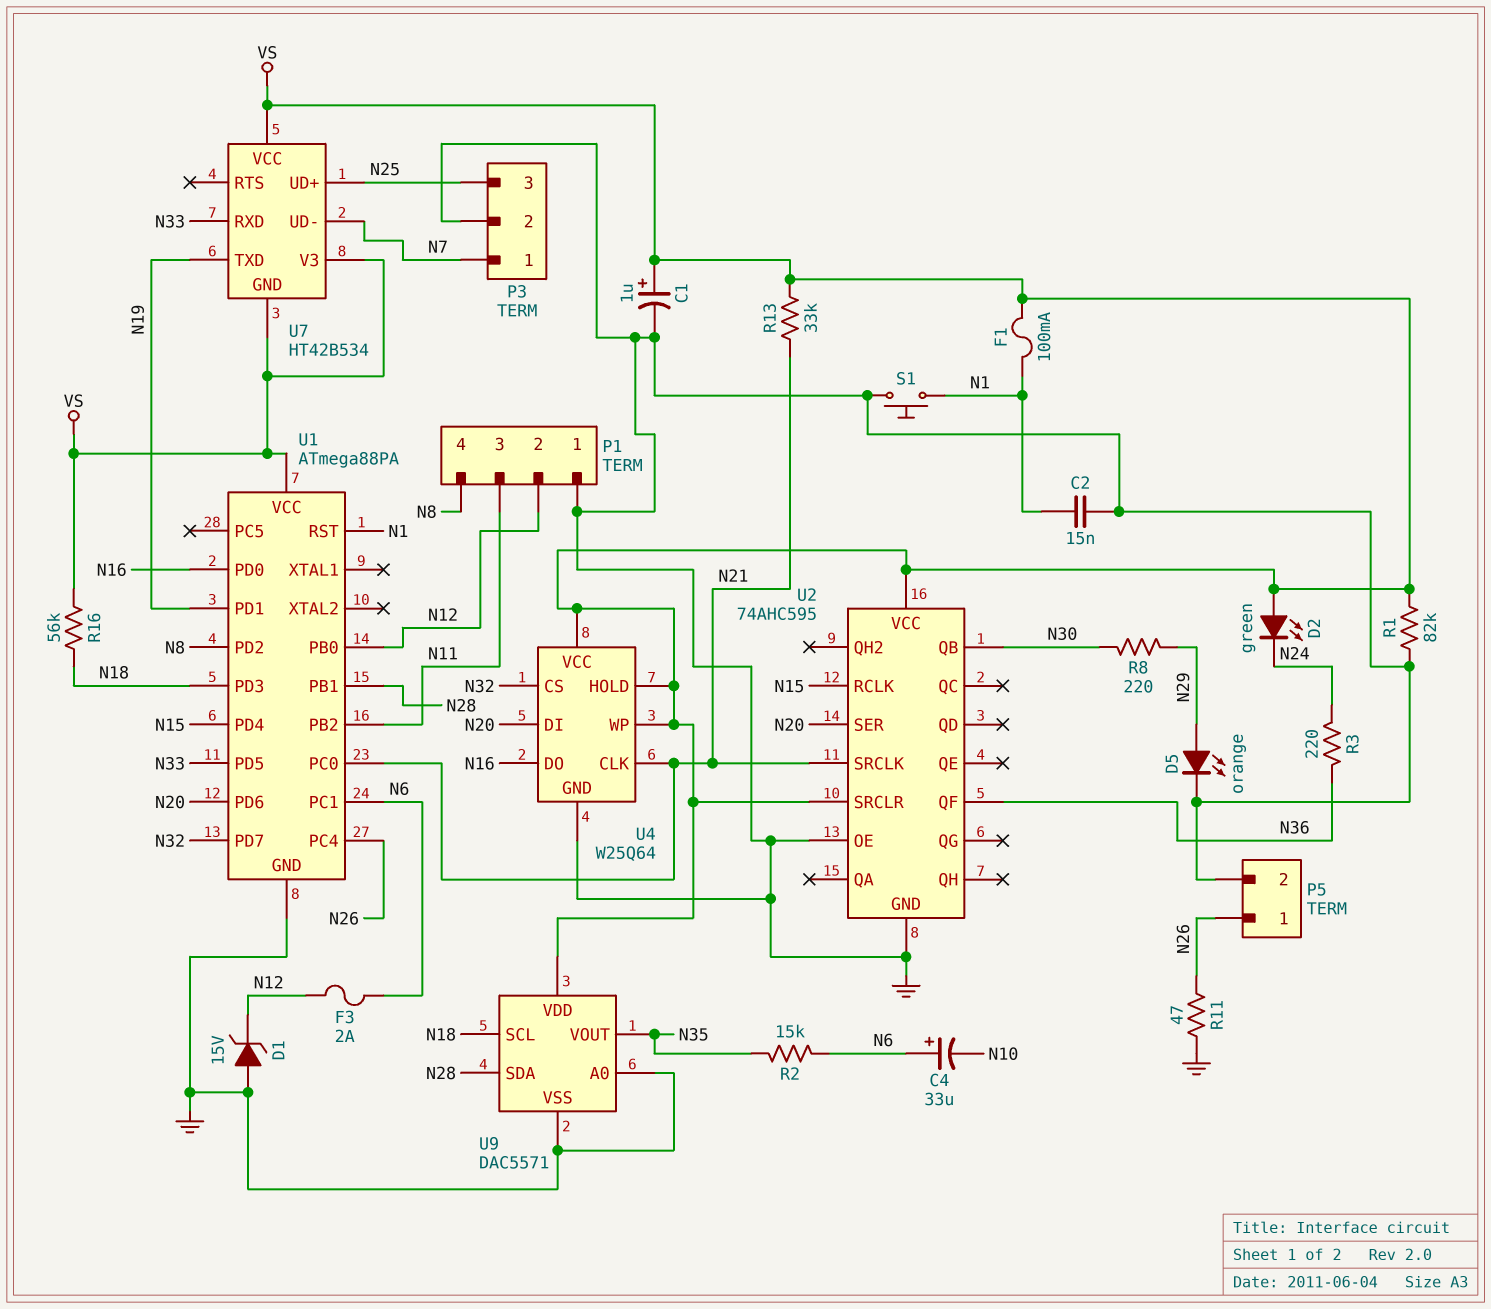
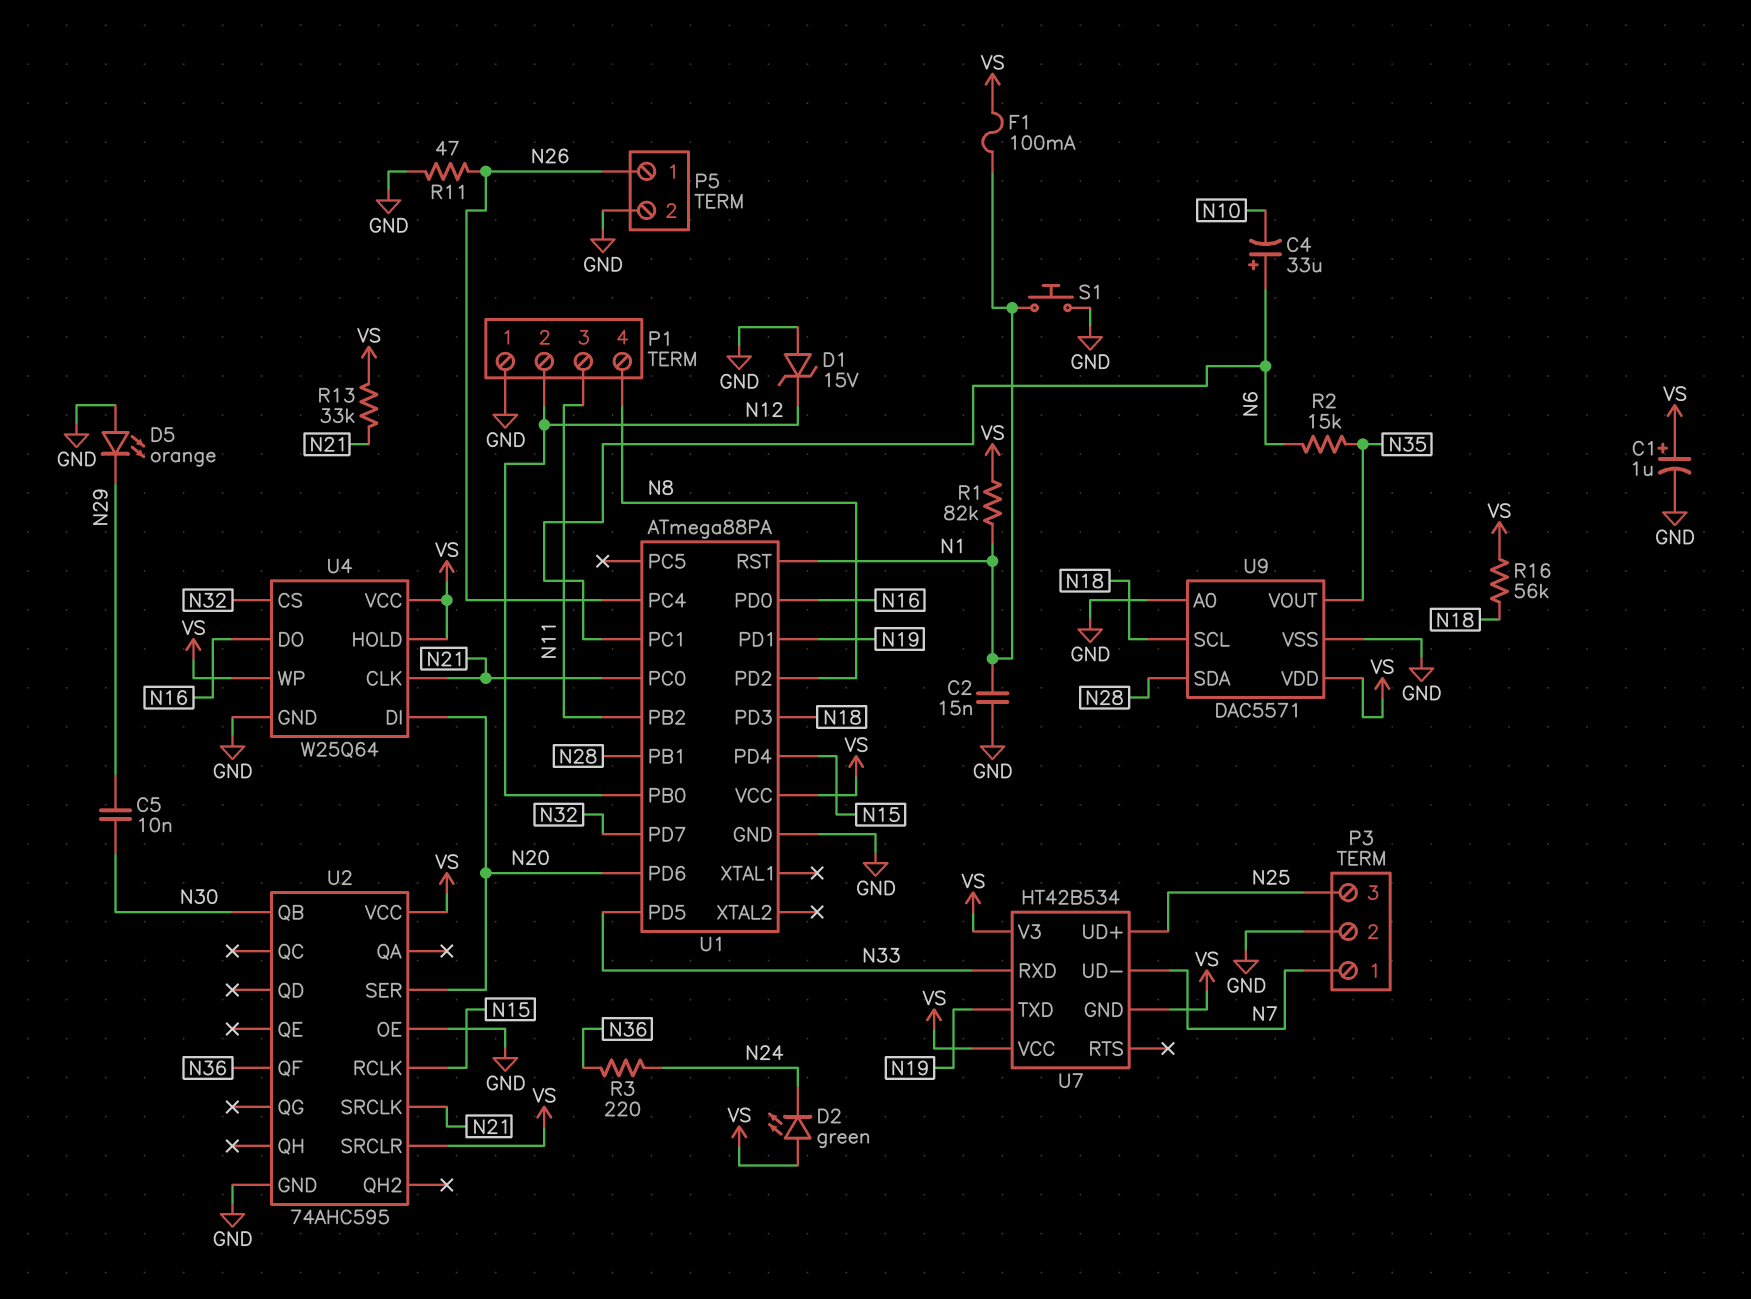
C5: none -> 10nF (N29, N30)
D5: LED orange (A N29, K GND) -> LED orange (A GND, K N29)
F3: 2A (N6, N12) -> none
R1: 82k (GND, VS) -> 82k (N1, VS)
R8: 220 (N29, N30) -> none

